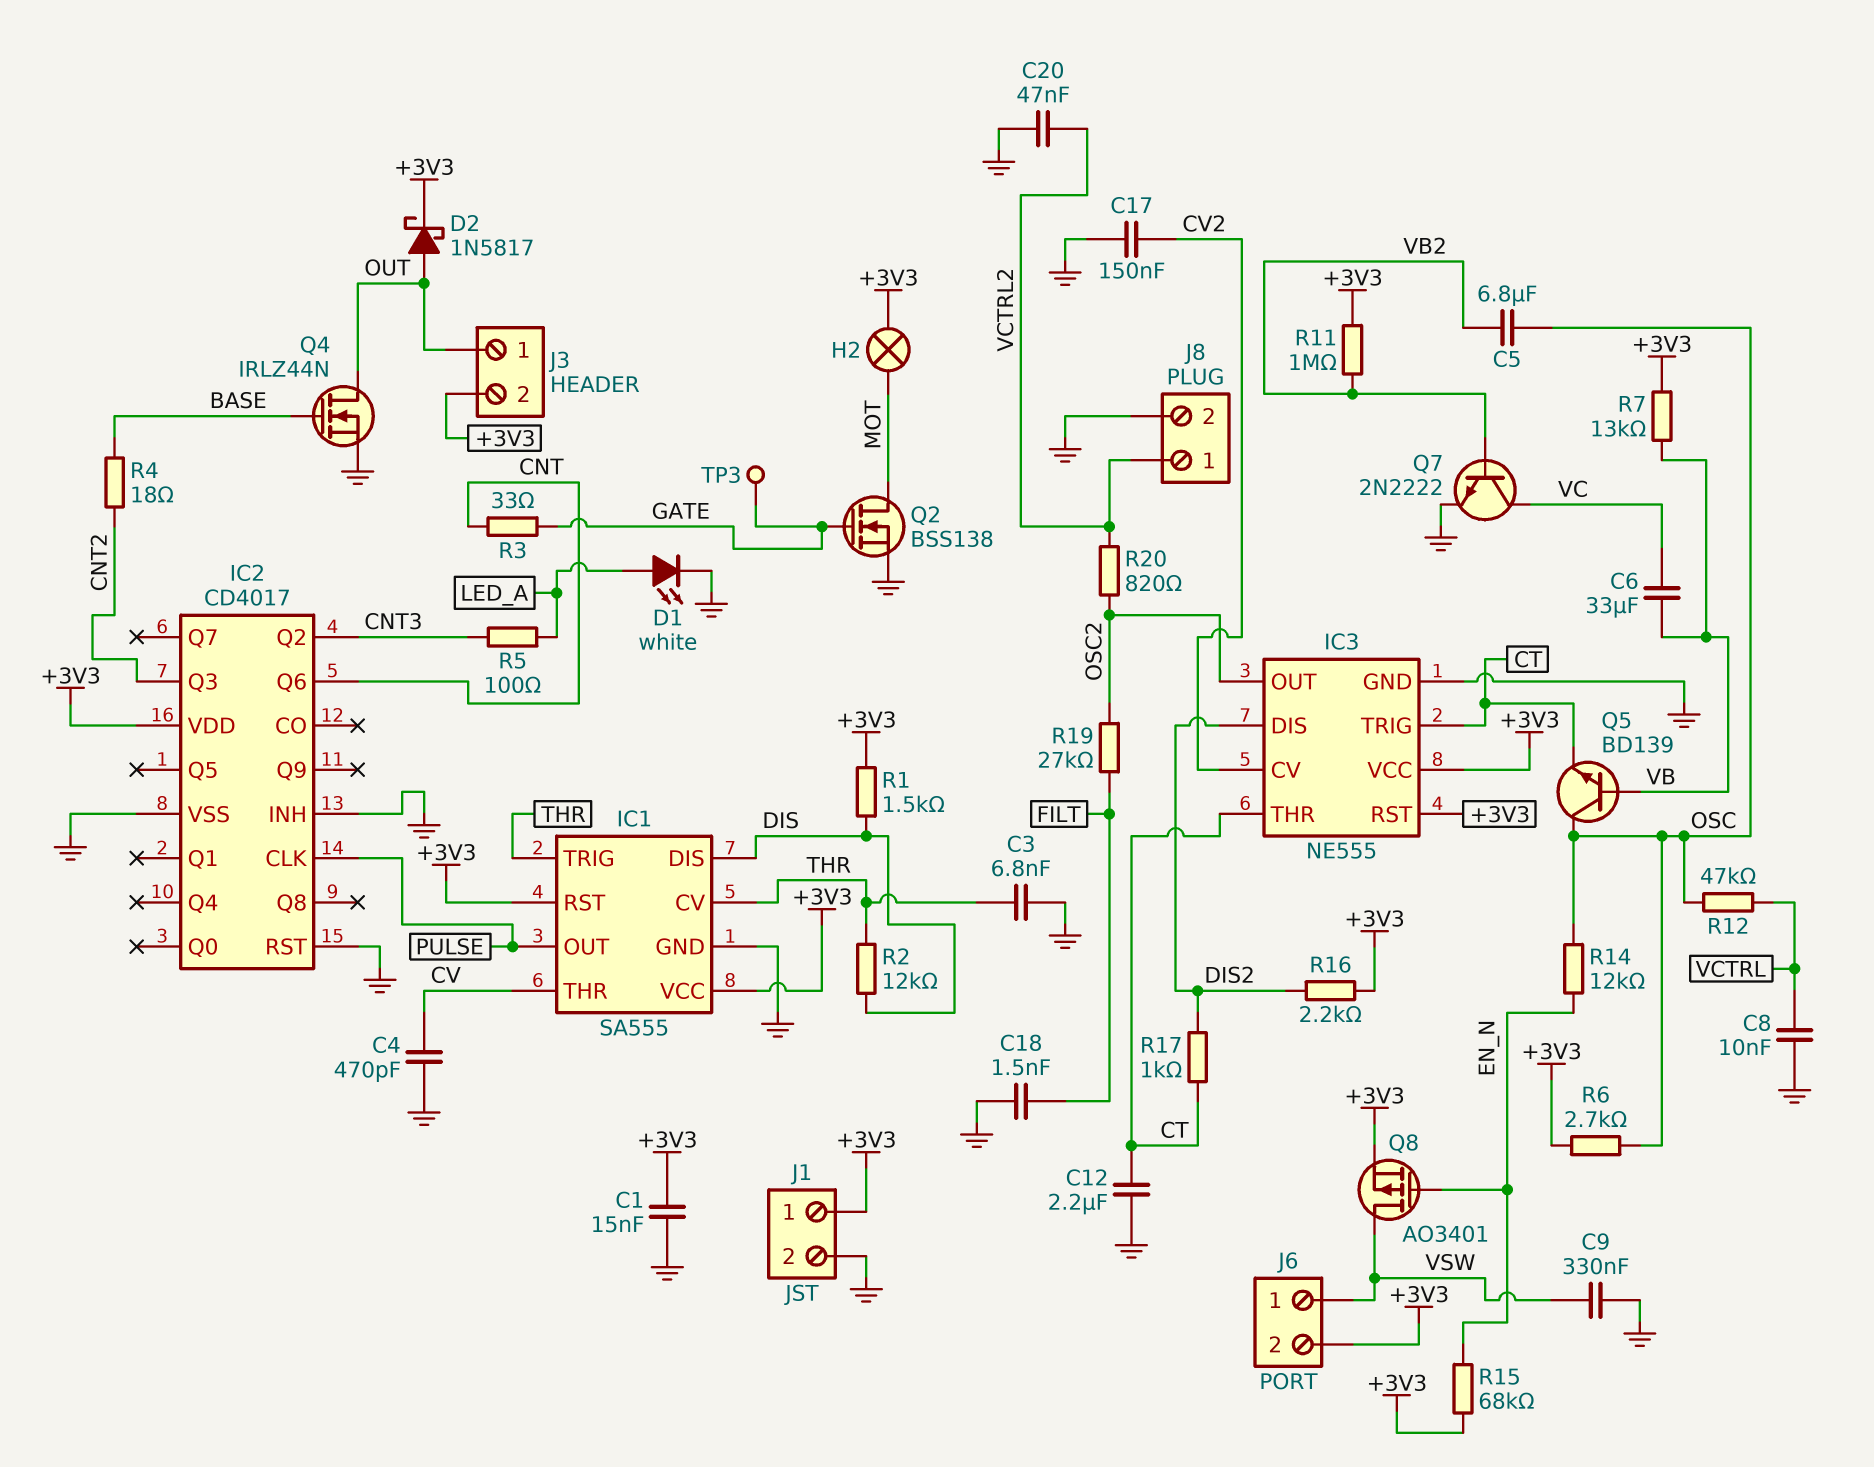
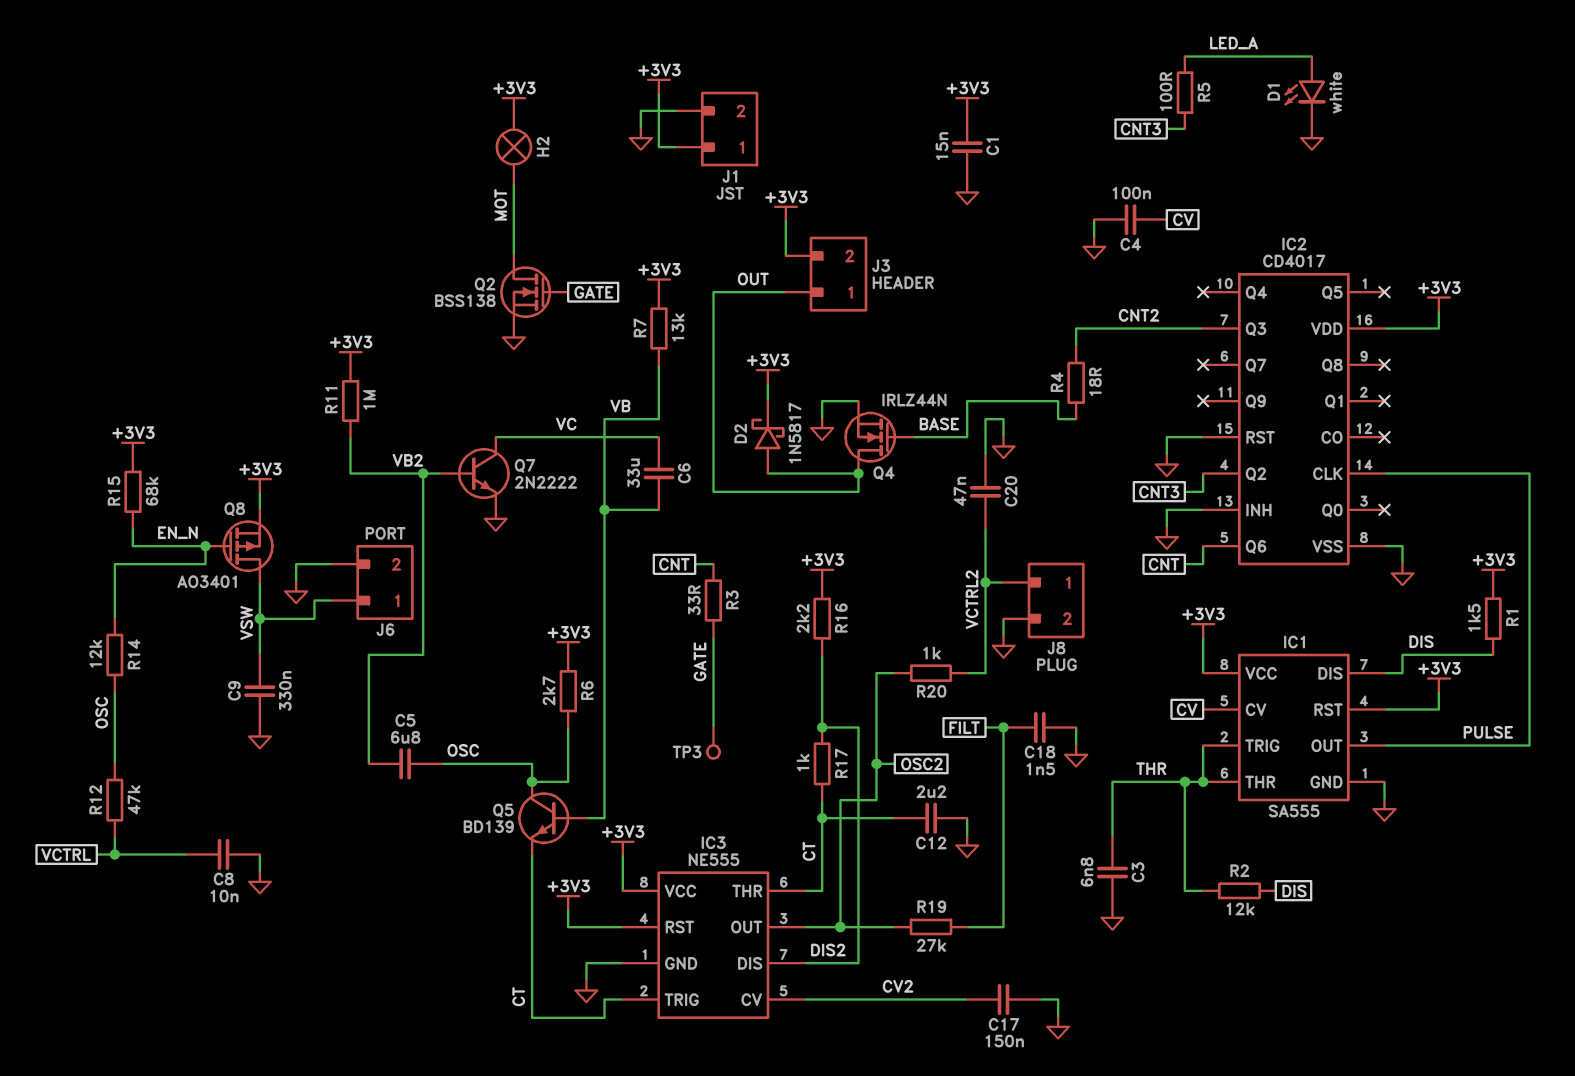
C4: 470pF (CV, GND) -> 100nF (CV, GND)
IC1 pin CV: THR -> CV
IC1 pin THR: CV -> THR
J6 pin 2: +3V3 -> GND
R20: 820 (OSC2, VCTRL2) -> 1k (OSC2, VCTRL2)

